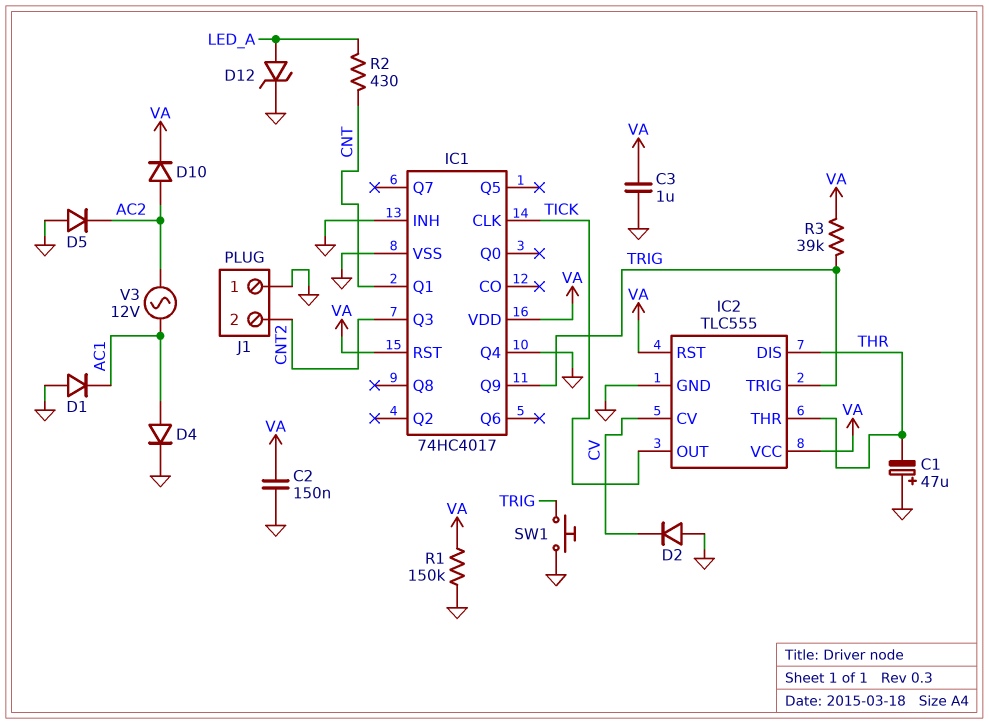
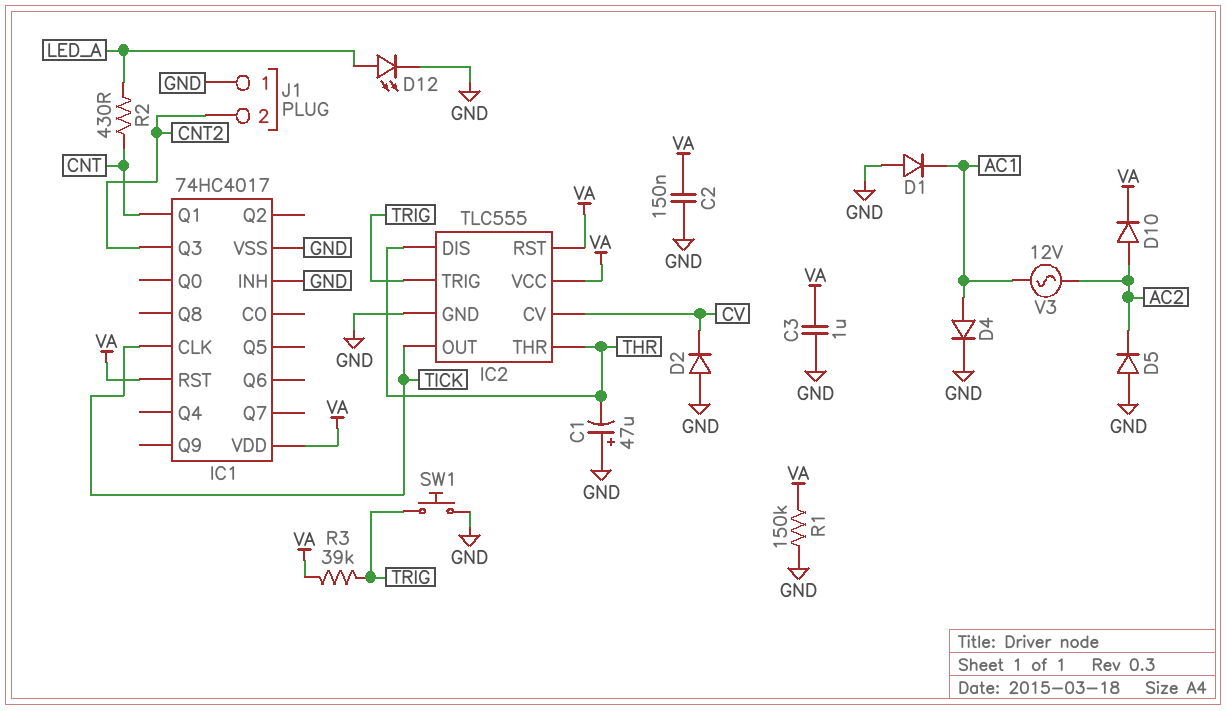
D12: zener (A LED_A, K GND) -> LED (A LED_A, K GND)
IC1 pin Q4: GND -> none
IC1 pin Q9: TRIG -> none

